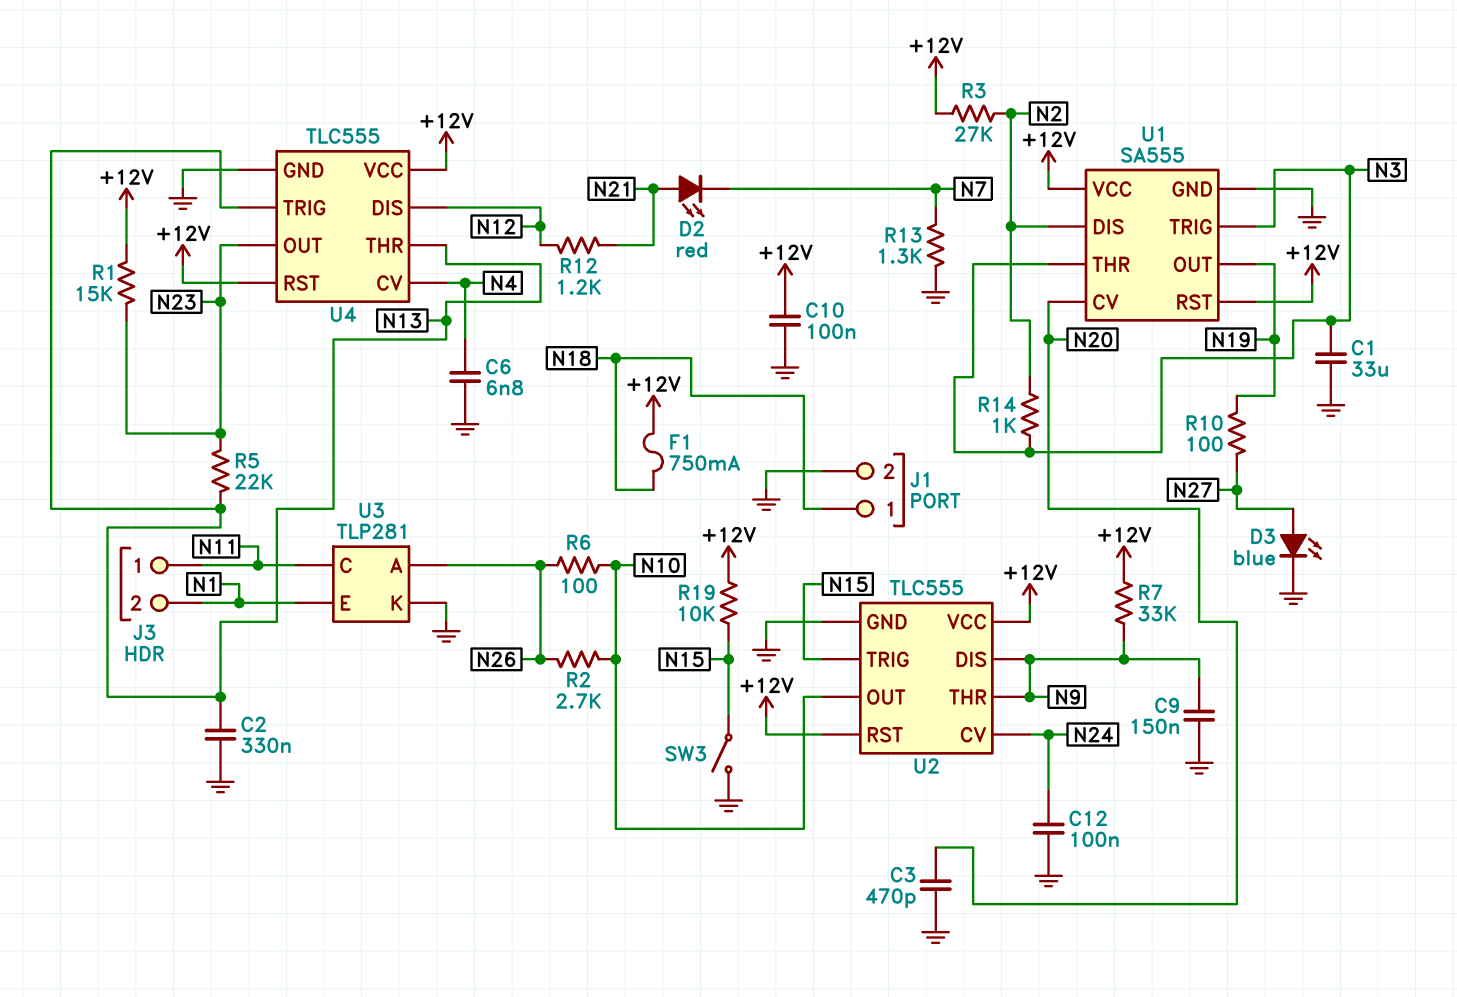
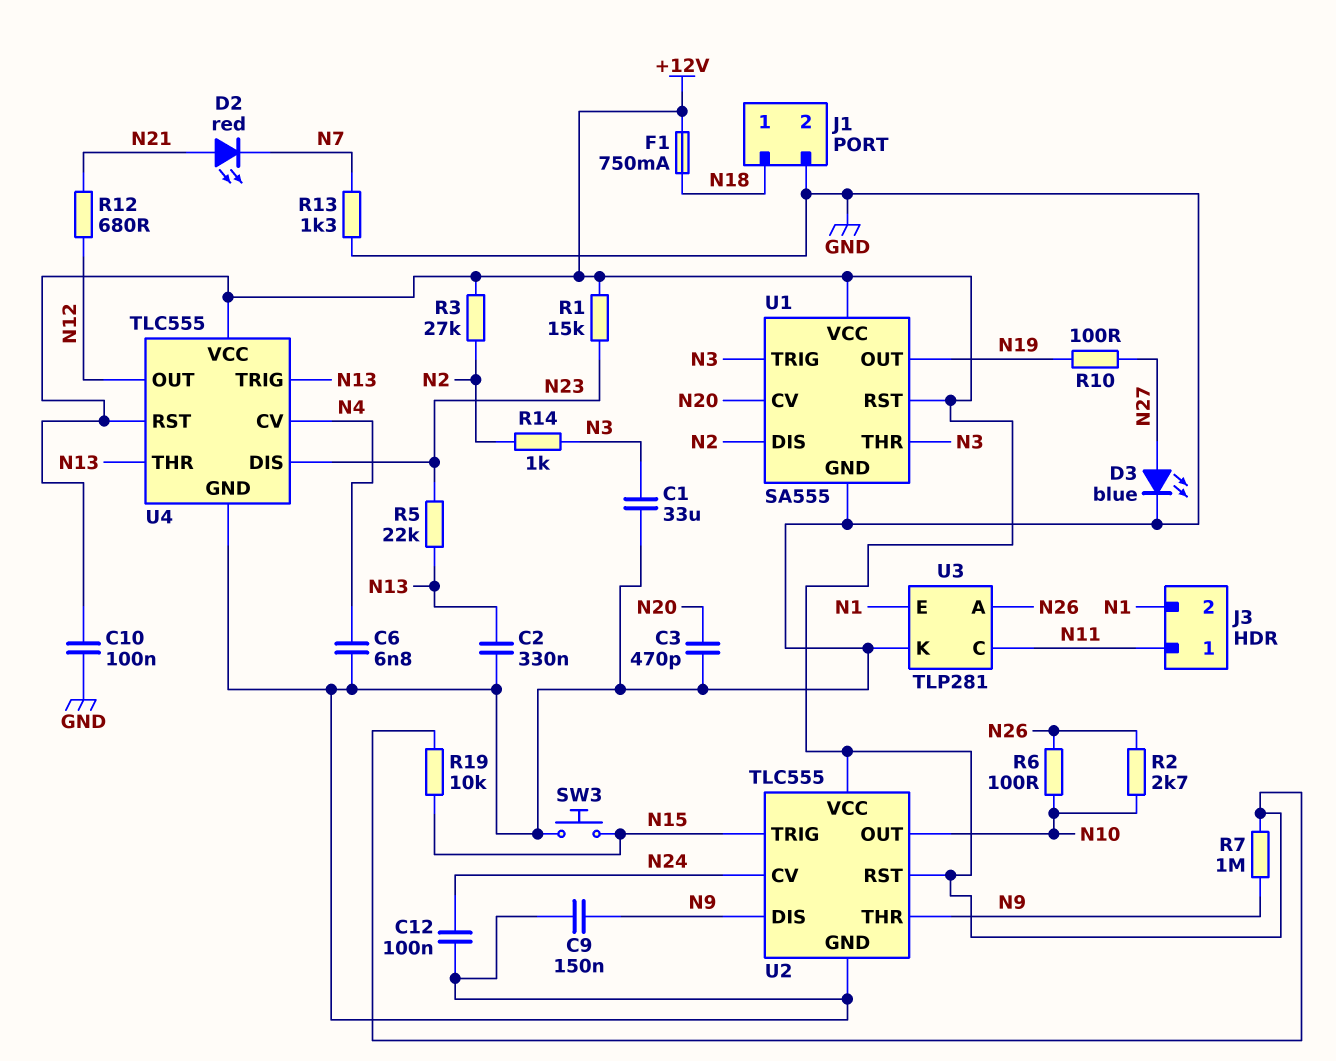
R7: 33k (+12V, N9) -> 1M (+12V, N9)
R12: 1.2k (N12, N21) -> 680 (N12, N21)
SW3: switch (GND, N15) -> button (GND, N15)
U4 pin DIS: N12 -> N23
U4 pin OUT: N23 -> N12

